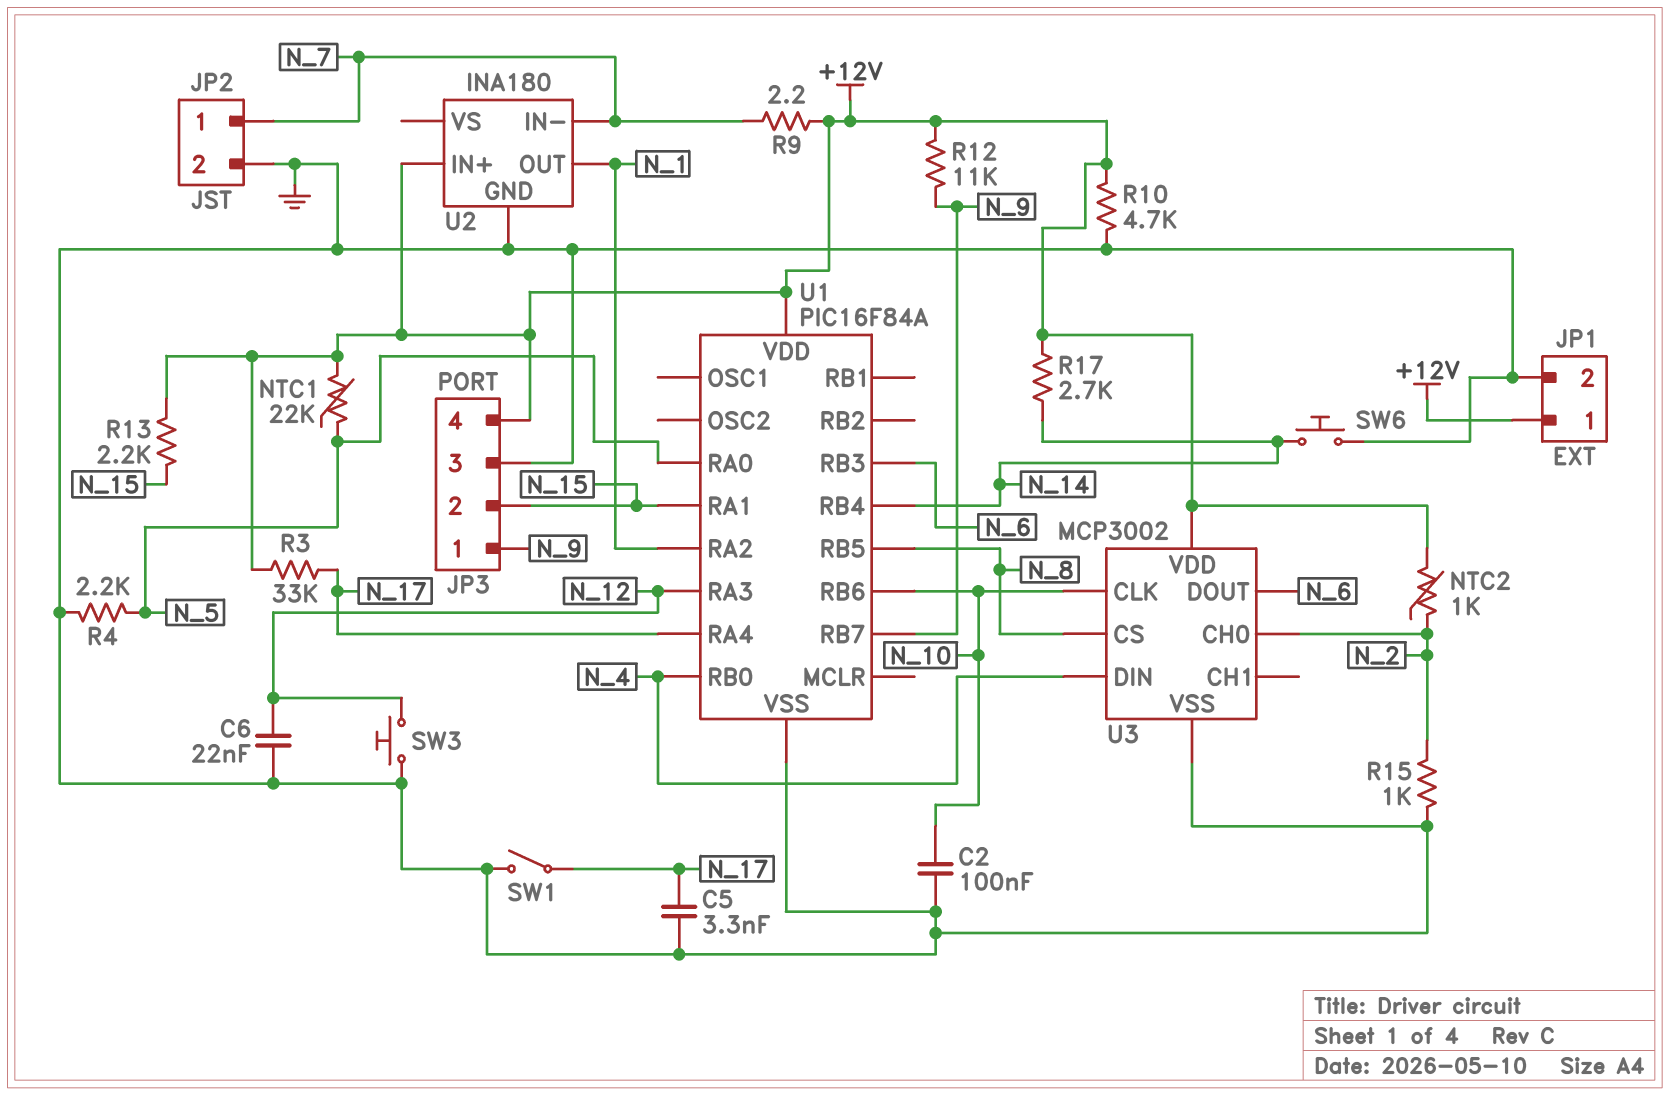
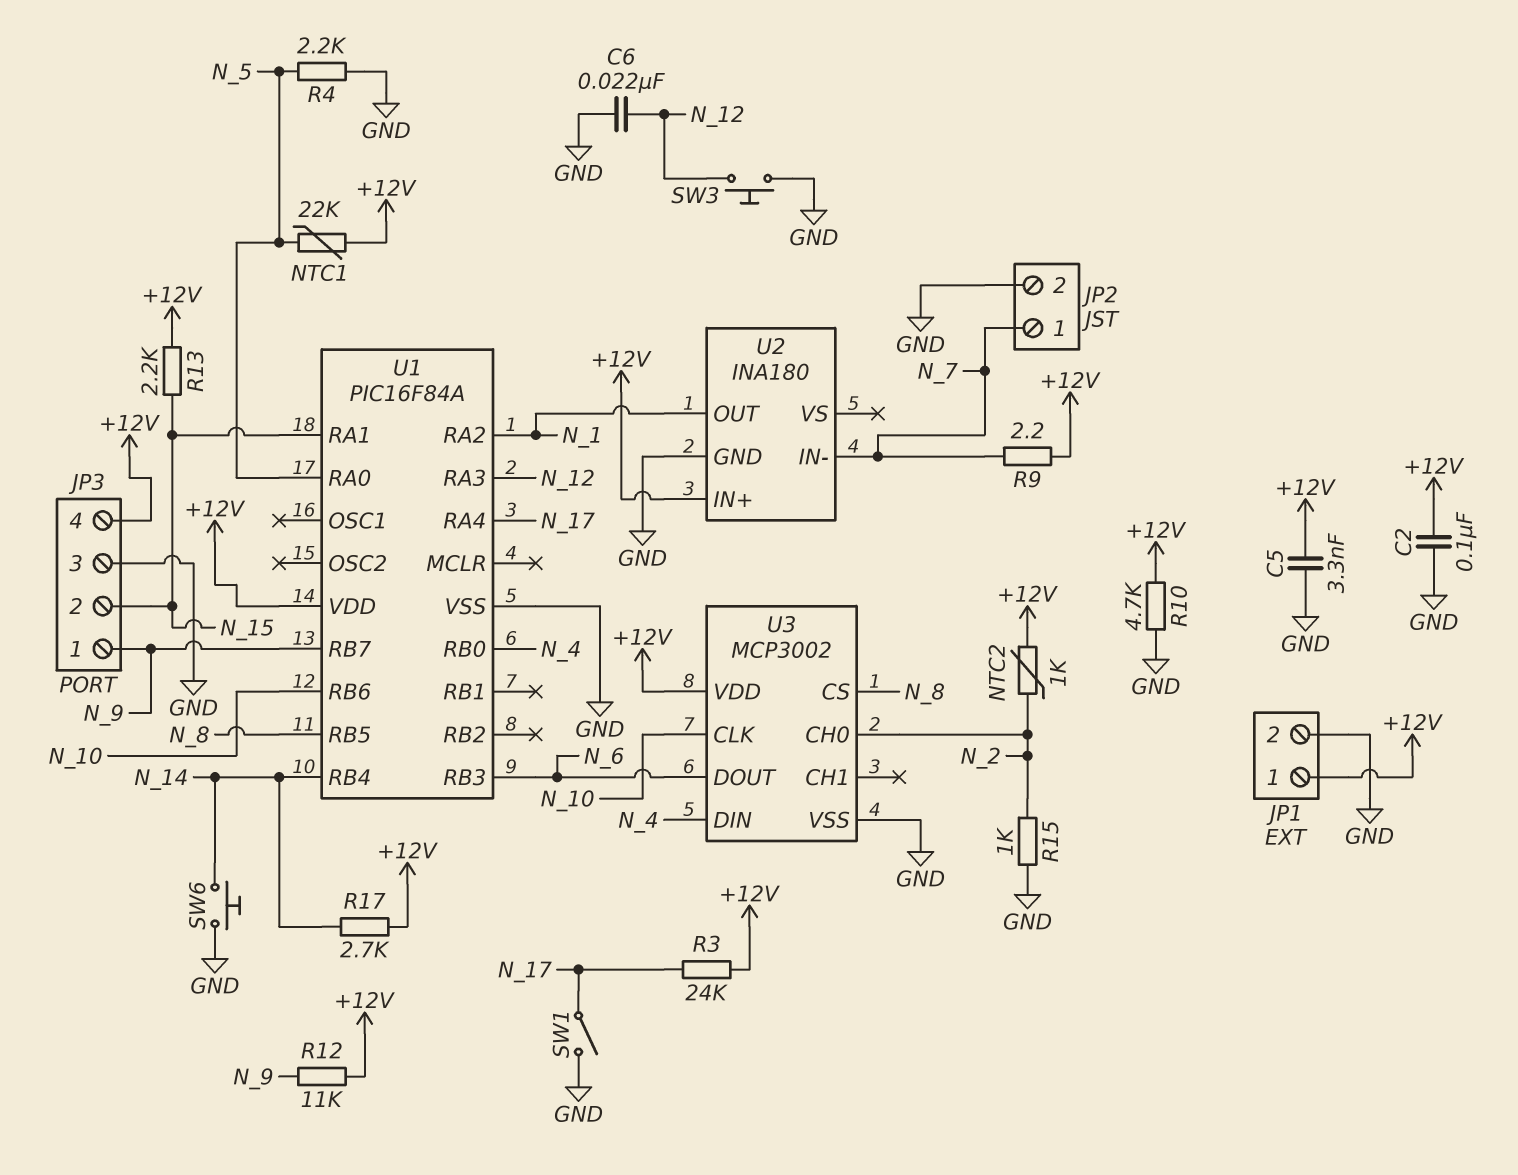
C2: 100nF (GND, N_10) -> 100nF (+12V, GND)
C5: 3.3nF (GND, N_17) -> 3.3nF (+12V, GND)
R3: 33k (+12V, N_17) -> 24k (+12V, N_17)

